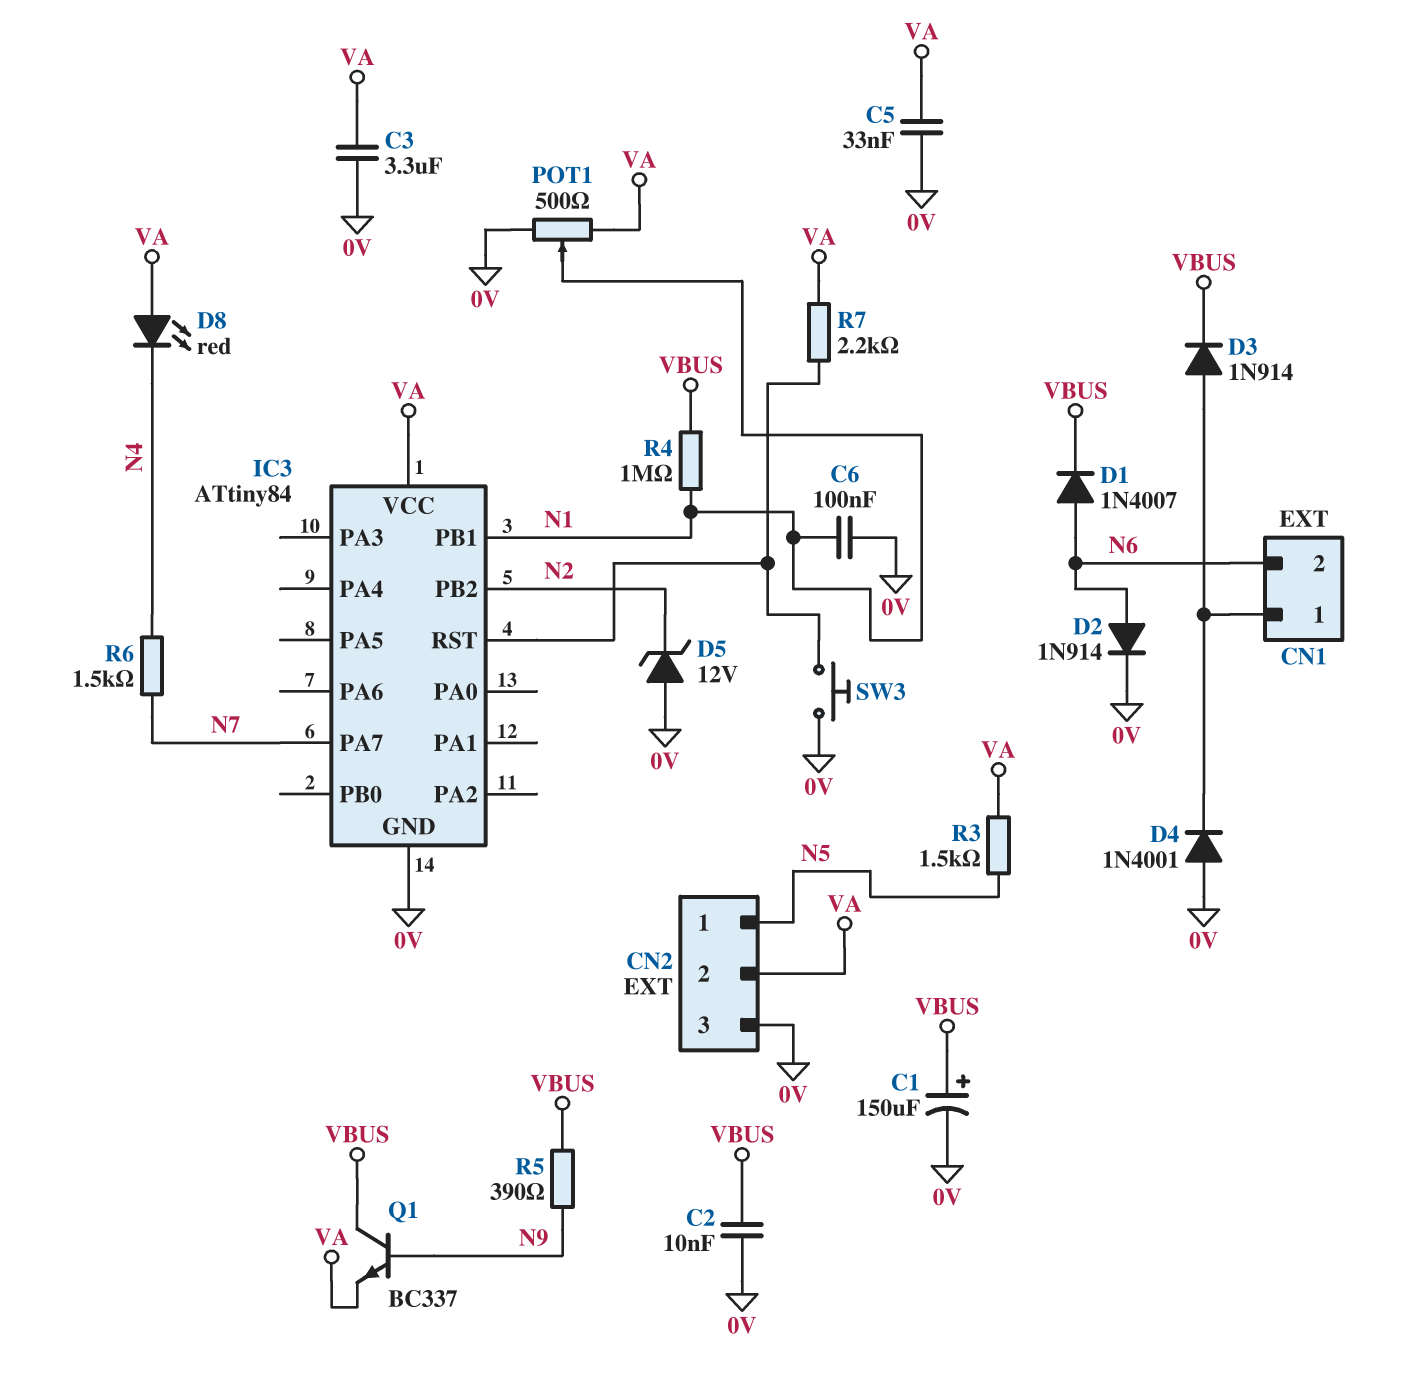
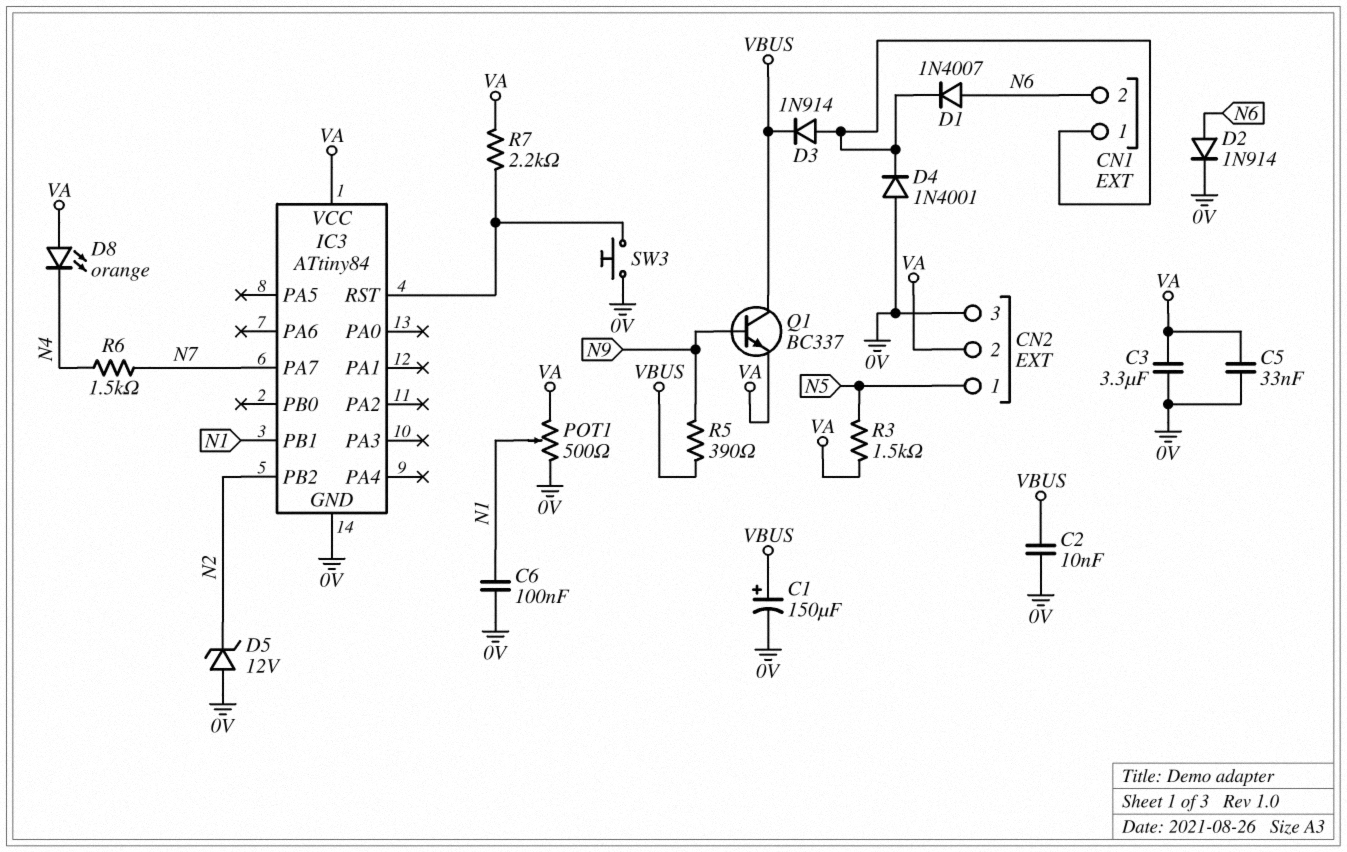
D1: diode 1N4007 (A N6, K VBUS) -> diode 1N4007 (A N6, K CN1/1)
D8: LED red (A VA, K N4) -> LED orange (A VA, K N4)
R4: 1M (N1, VBUS) -> none

